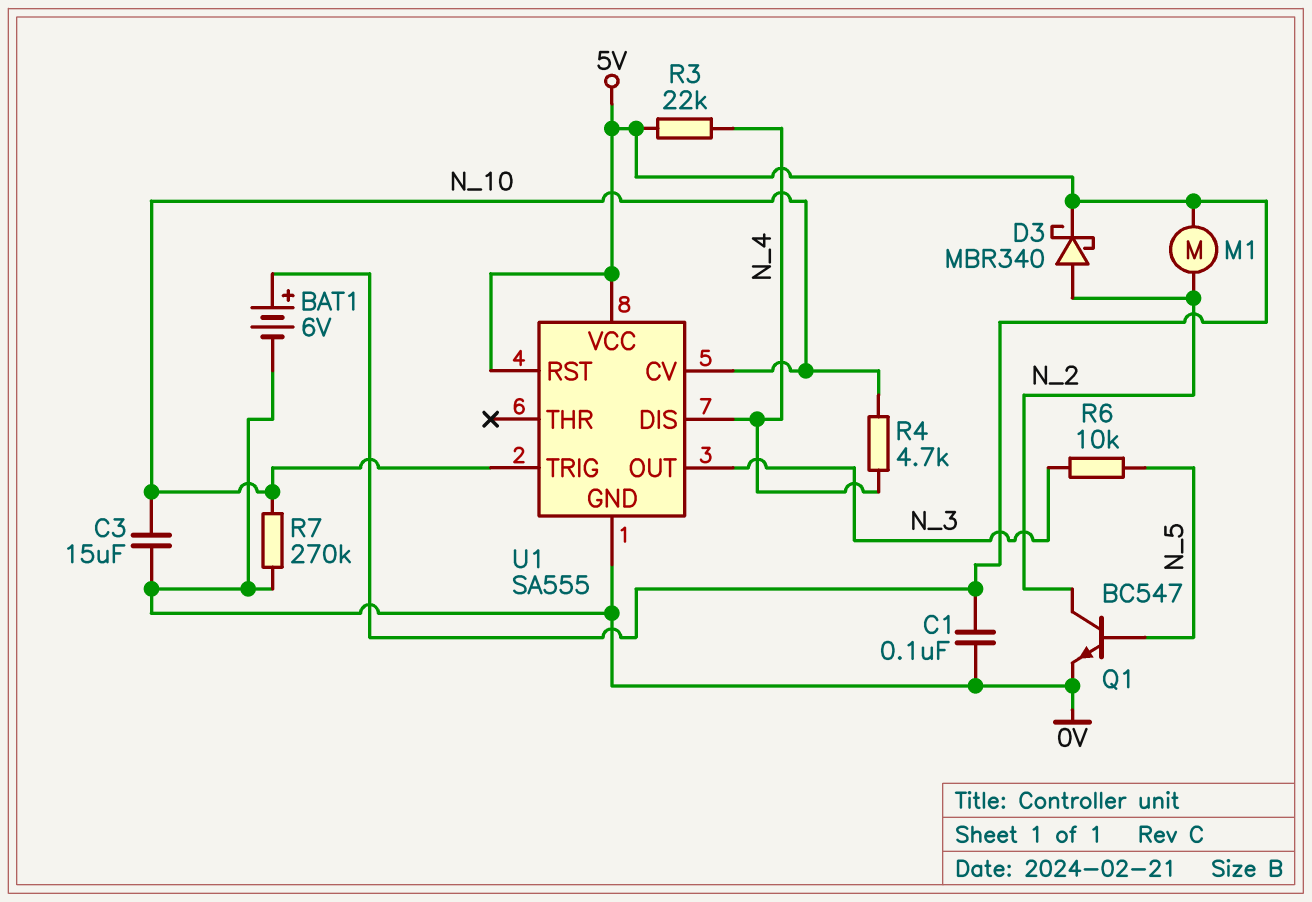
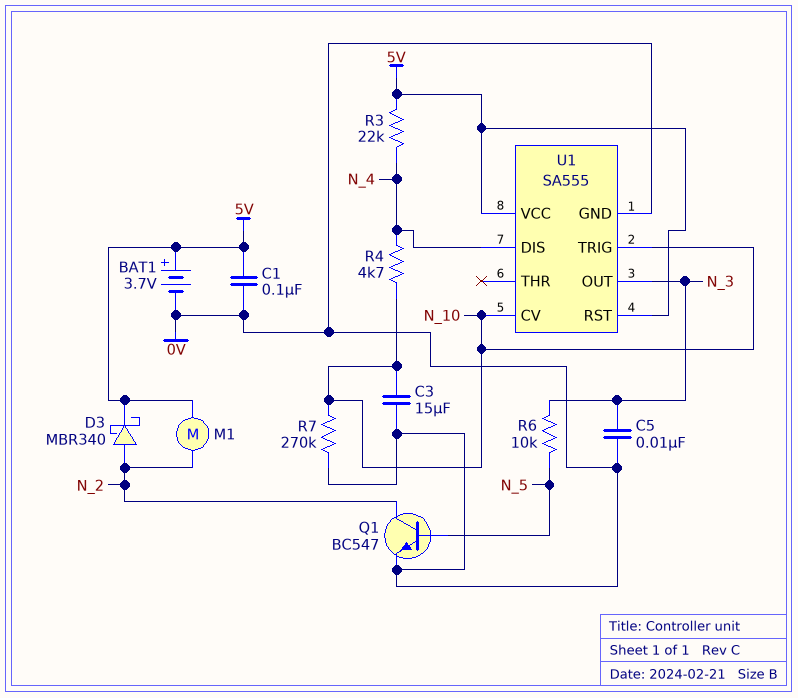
BAT1: 6V (plus 5V, minus 0V) -> 3.7V (plus 5V, minus 0V)
C5: none -> 10nF (0V, N_3)

